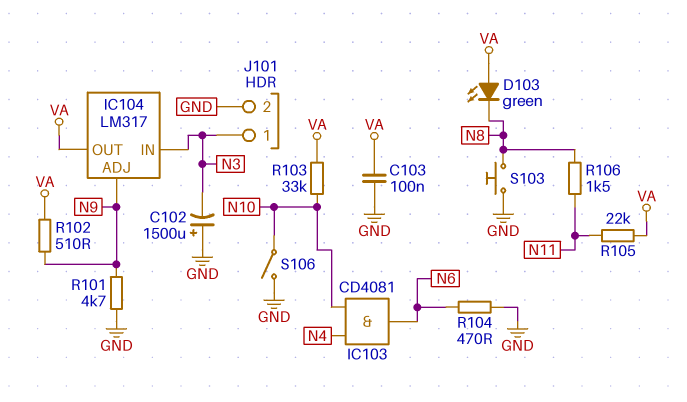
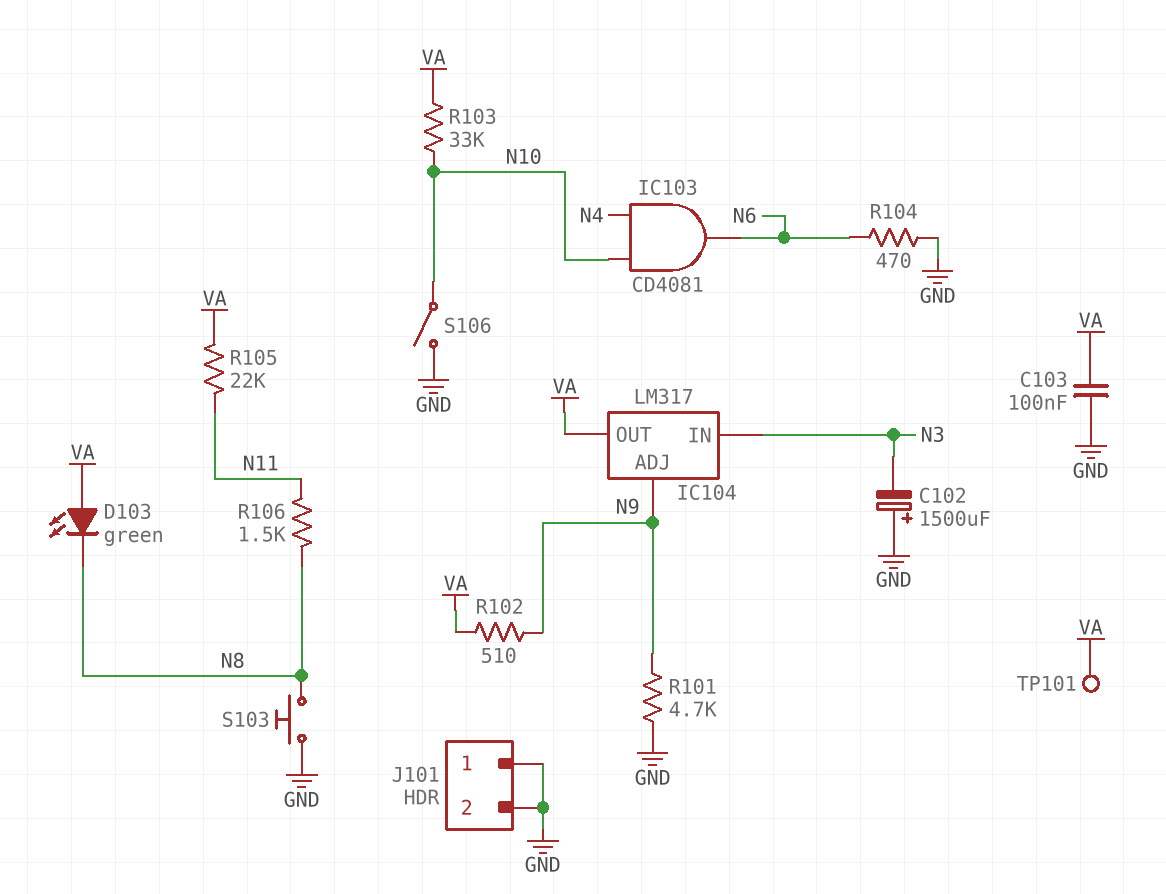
J101 pin 1: N3 -> GND
TP101: none -> test point (VA)

